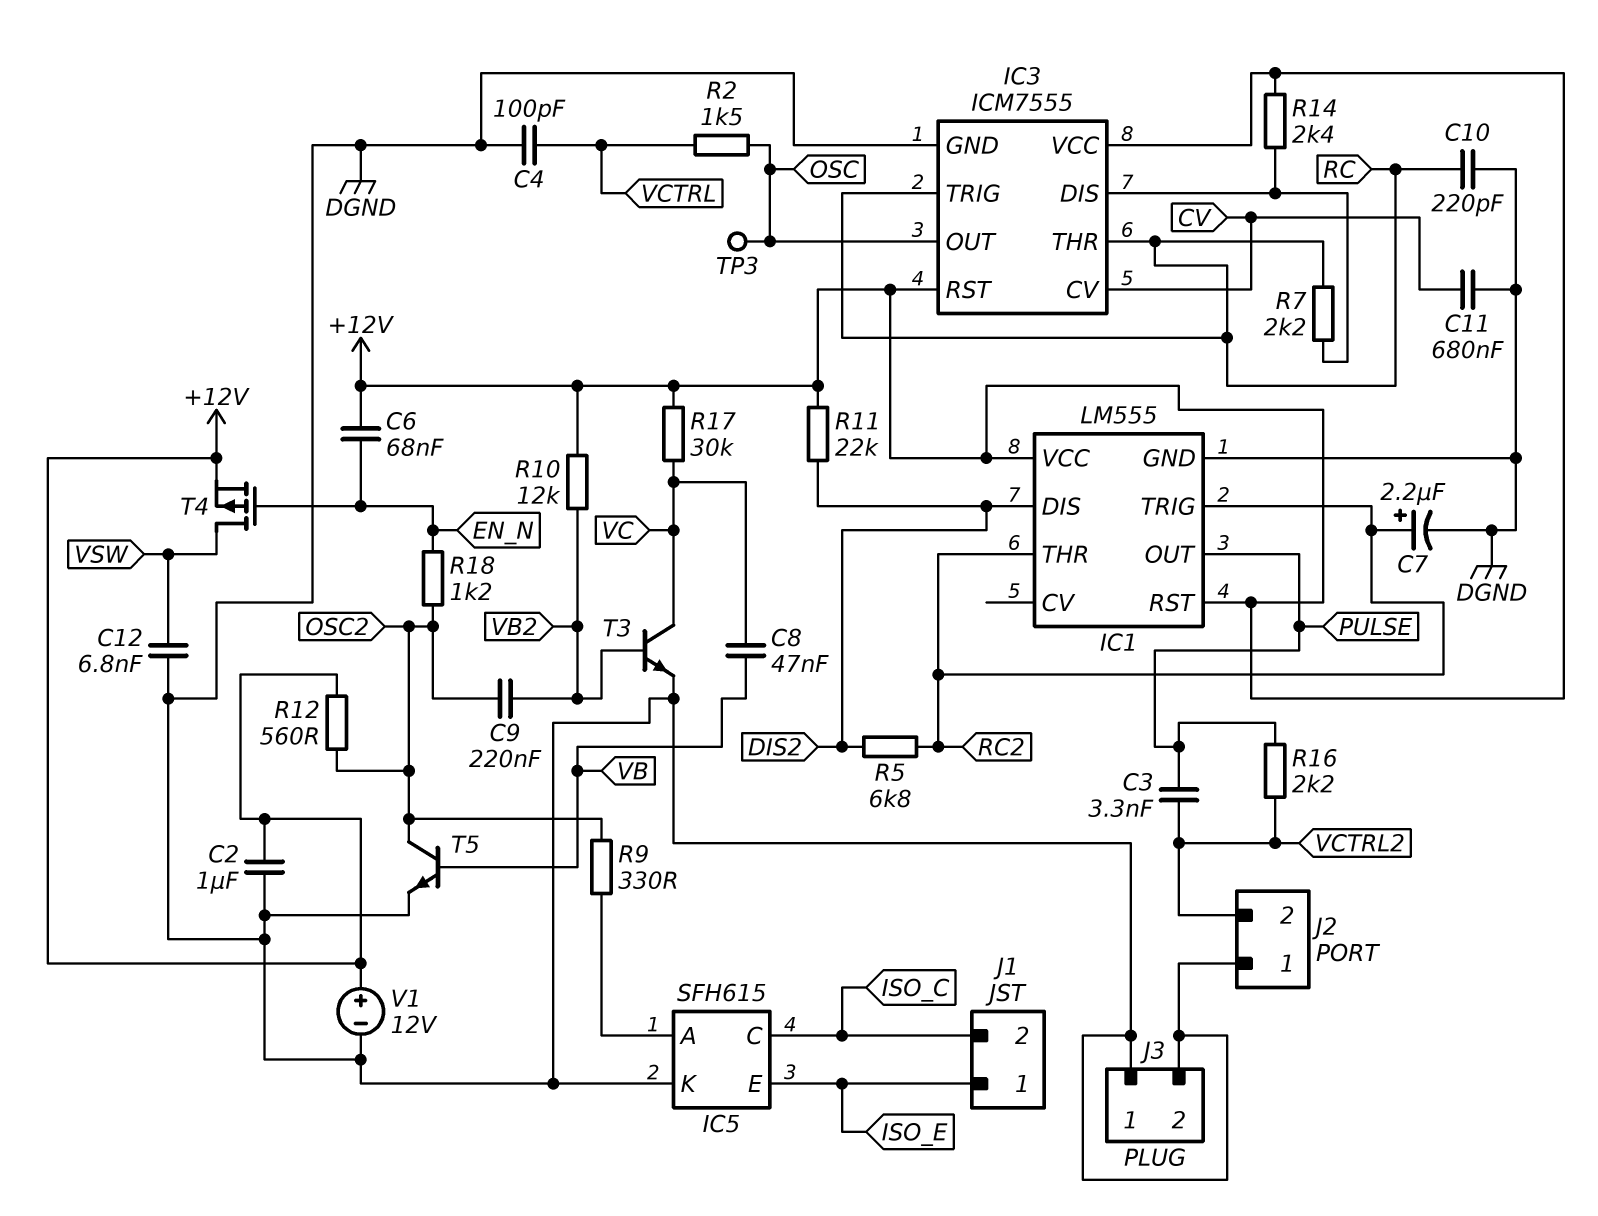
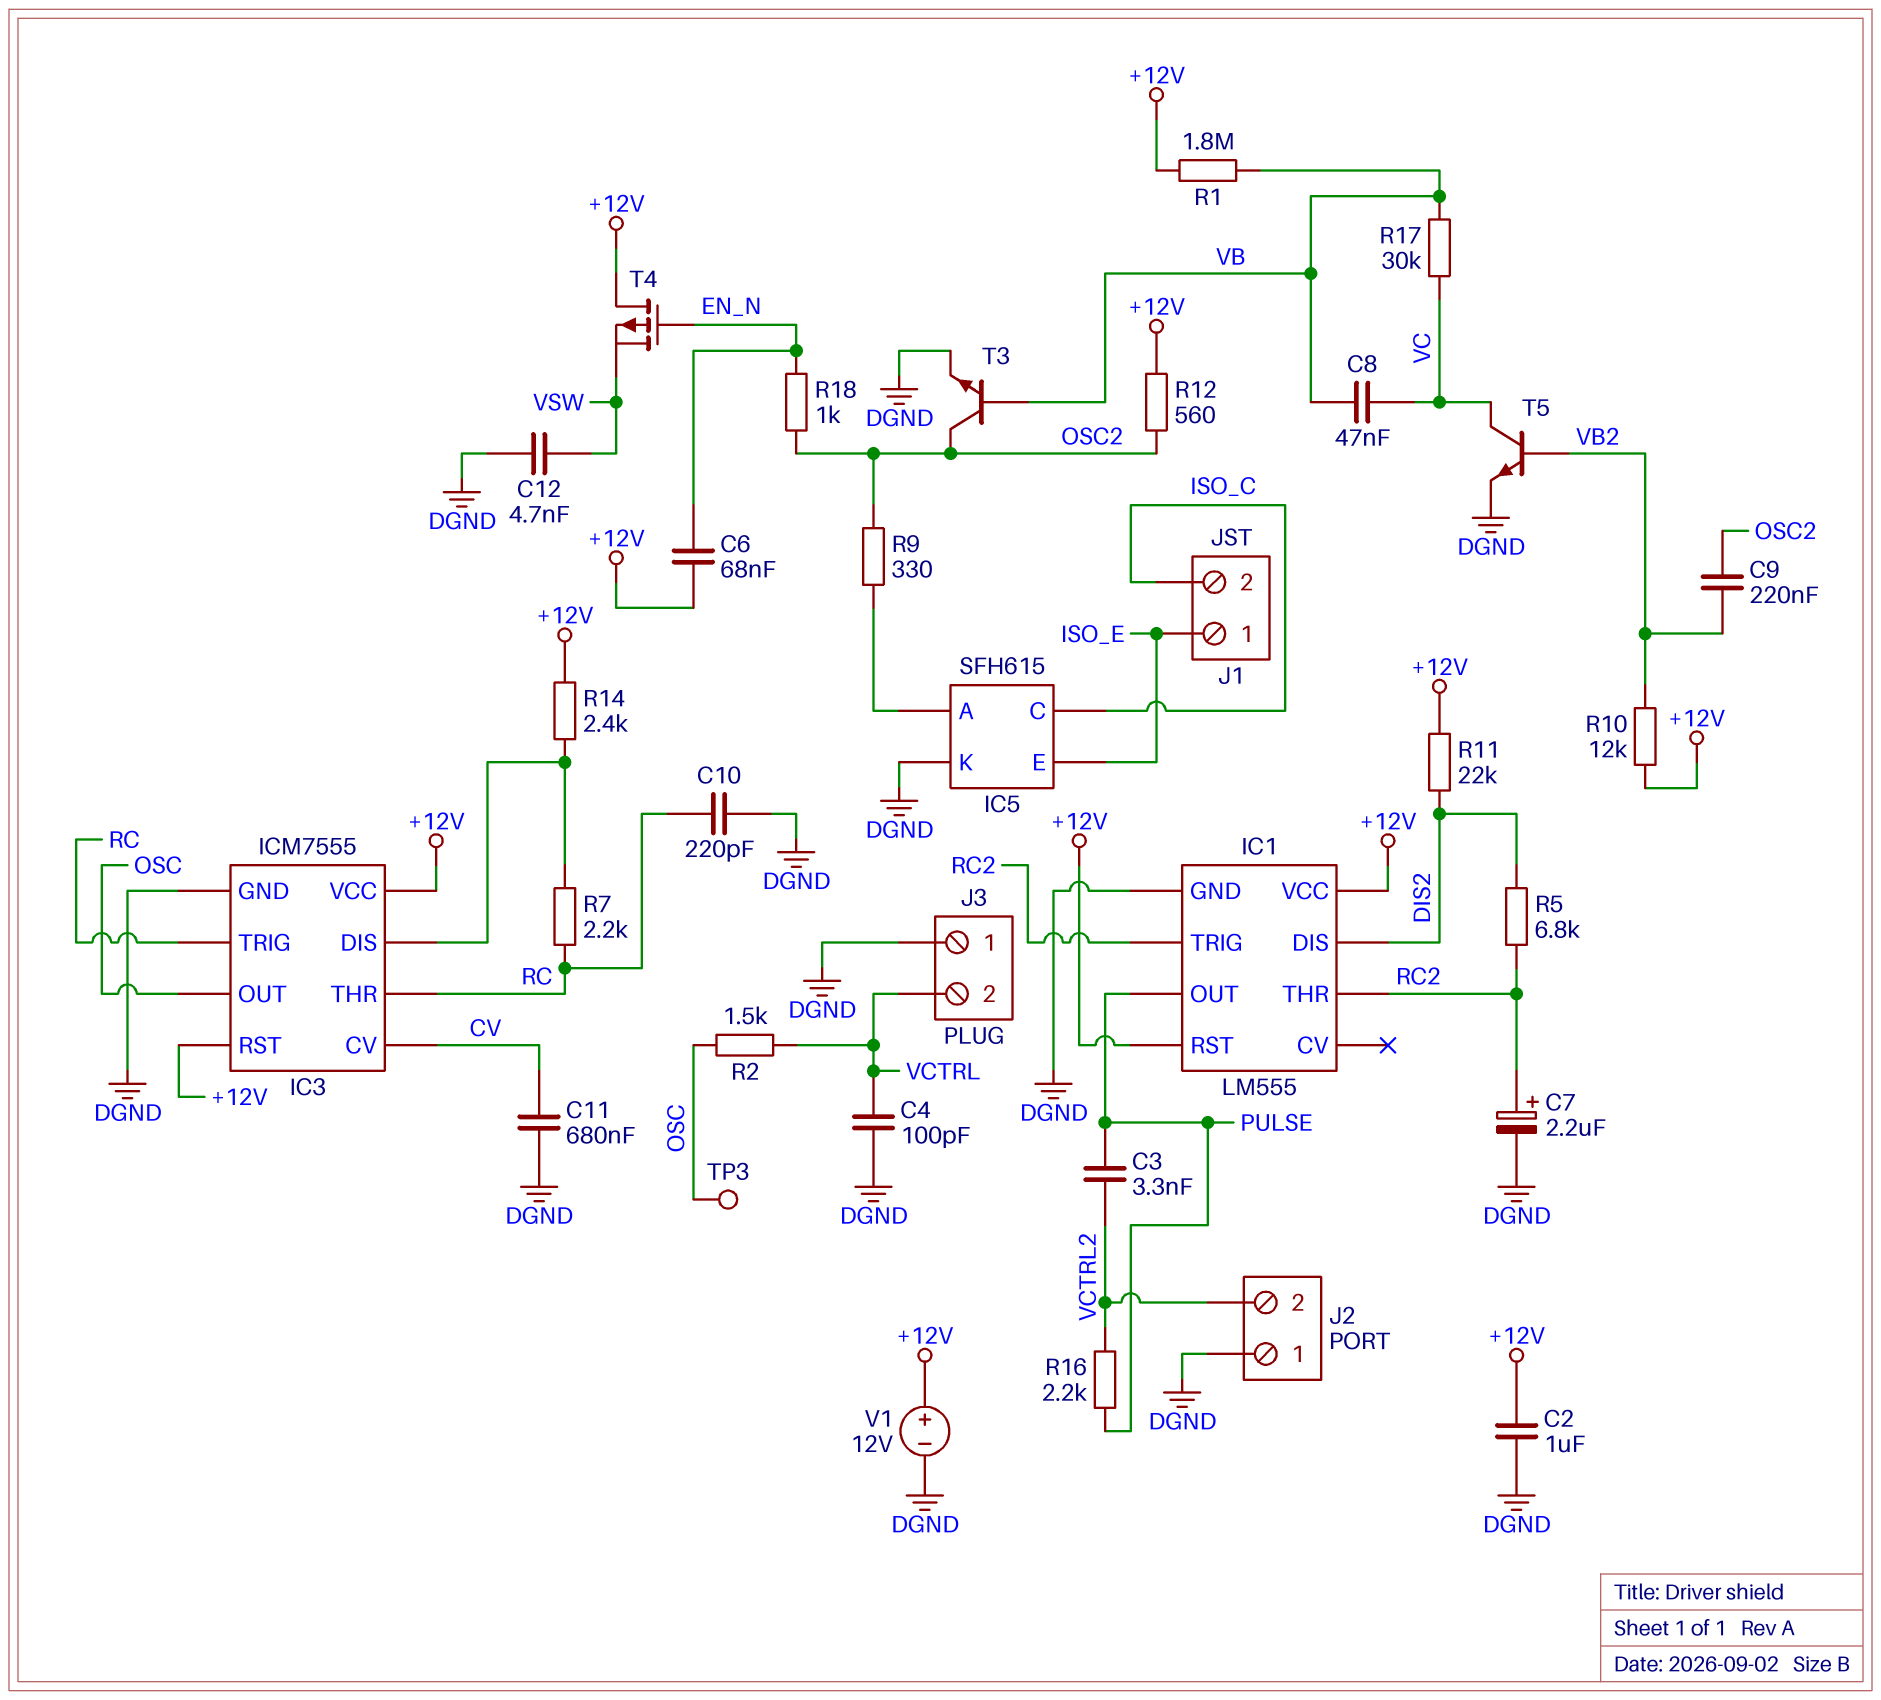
C12: 6.8nF (DGND, VSW) -> 4.7nF (DGND, VSW)
J3 pin 2: DGND -> VCTRL
R1: none -> 1.8M (+12V, VB)
R17: 30k (+12V, VC) -> 30k (VB, VC)
R18: 1.2k (EN_N, OSC2) -> 1k (EN_N, OSC2)
T3: NPN (B VB2, C VC, E DGND) -> NPN (B VB, C OSC2, E DGND)
T4: PMOS (G EN_N, D VSW, S +12V) -> PMOS (G EN_N, D +12V, S VSW)
T5: NPN (B VB, C OSC2, E DGND) -> NPN (B VB2, C VC, E DGND)

